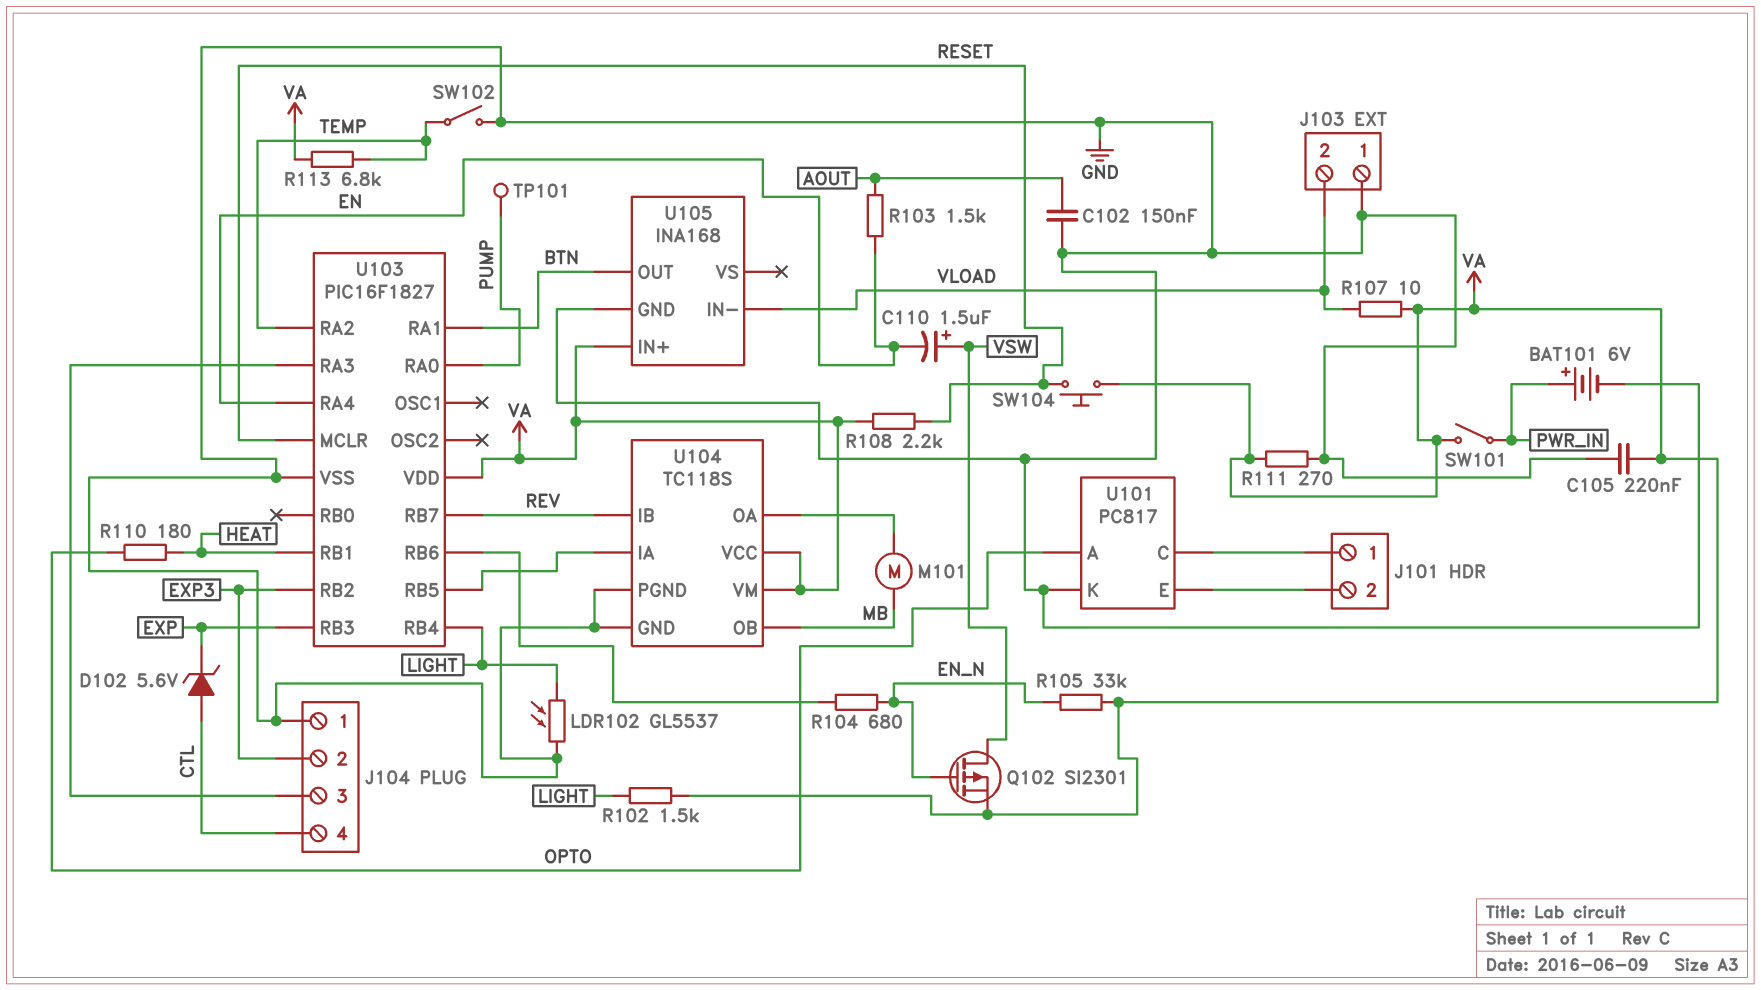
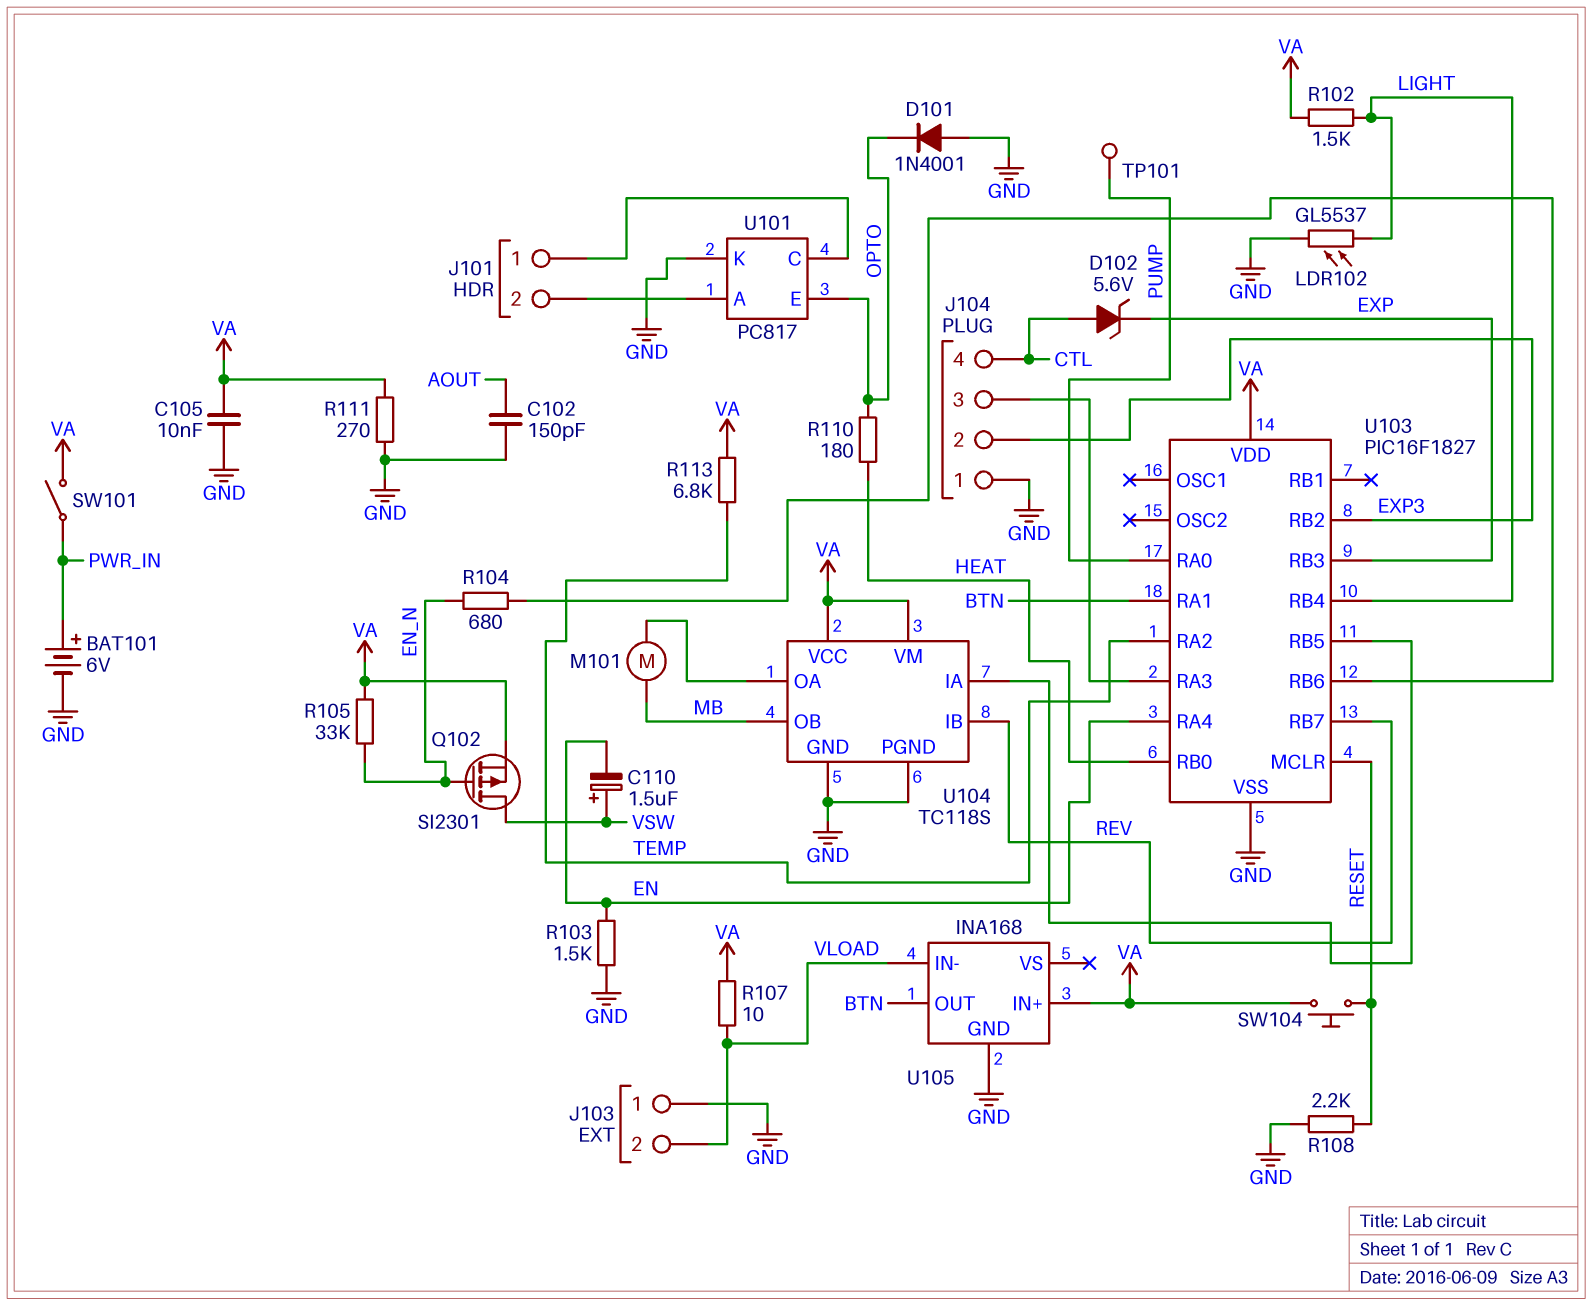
C102: 150nF (AOUT, GND) -> 150pF (AOUT, GND)
C105: 220nF (GND, VA) -> 10nF (GND, VA)
D101: none -> diode 1N4001 (A GND, K OPTO)
R103: 1.5k (AOUT, EN) -> 1.5k (EN, GND)
R108: 2.2k (RESET, VA) -> 2.2k (GND, RESET)
SW102: switch (GND, TEMP) -> none
U101 pin A: OPTO -> J101/2
U101 pin E: J101/2 -> OPTO
U103 pin RB0: none -> HEAT
U103 pin RB1: HEAT -> none

